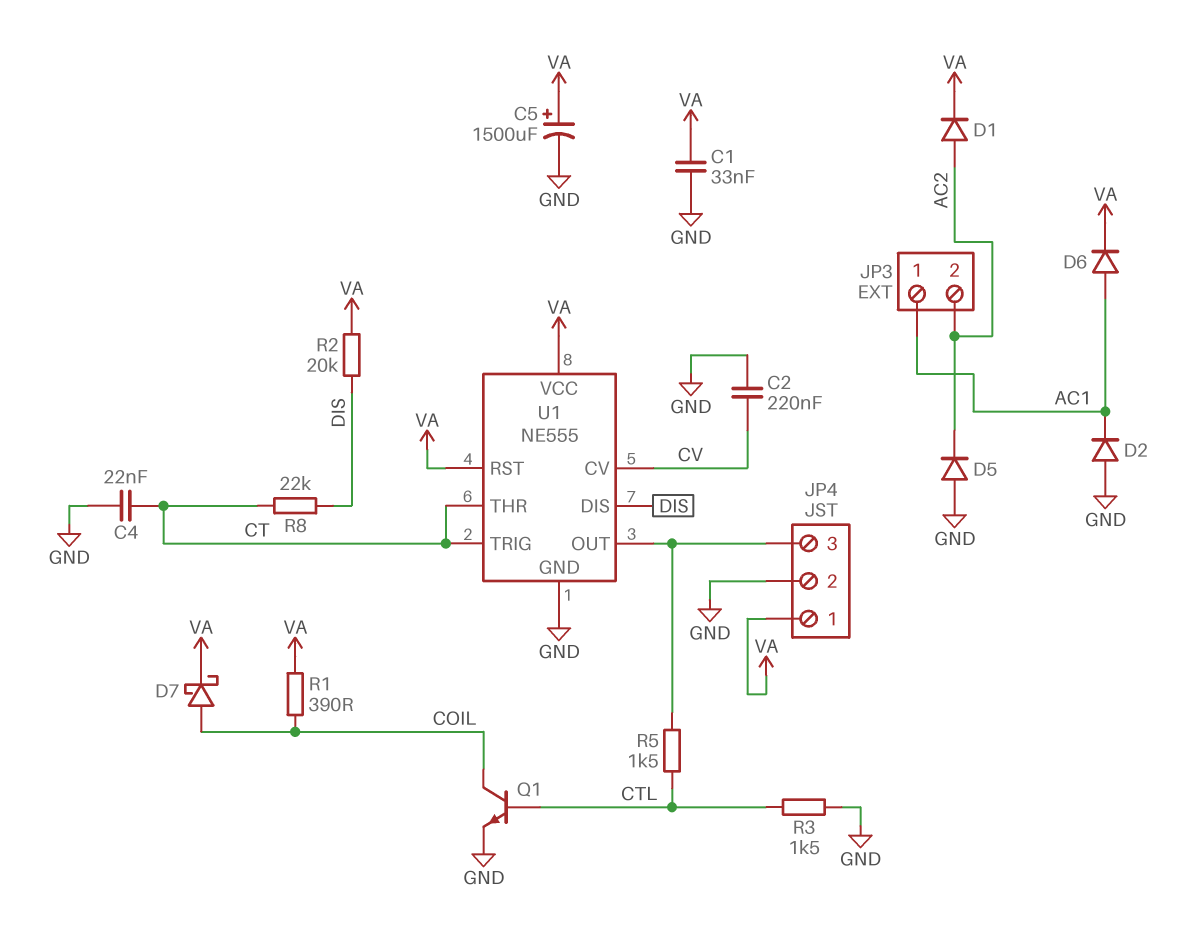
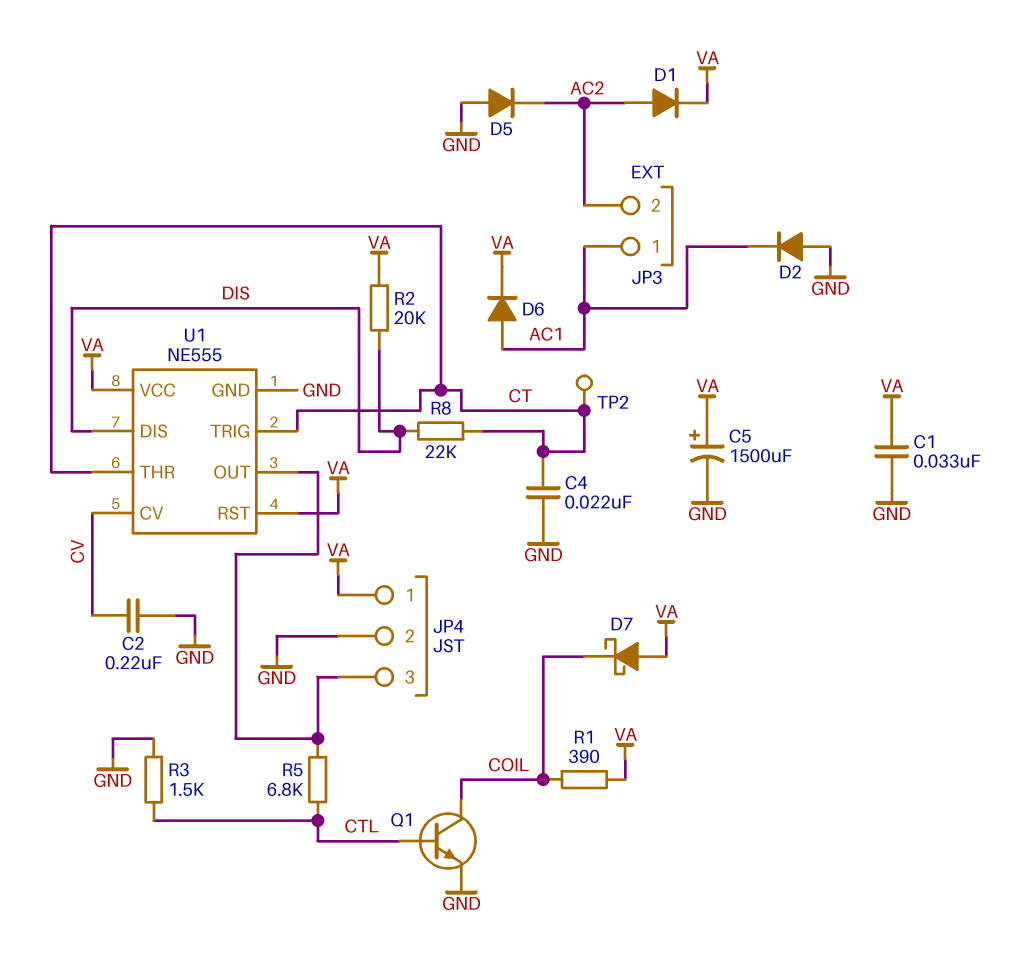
D7: schottky (A COIL, K VA) -> schottky (A VA, K COIL)
R5: 1.5k (CTL, JP4/3) -> 6.8k (CTL, JP4/3)
TP2: none -> test point (CT)

